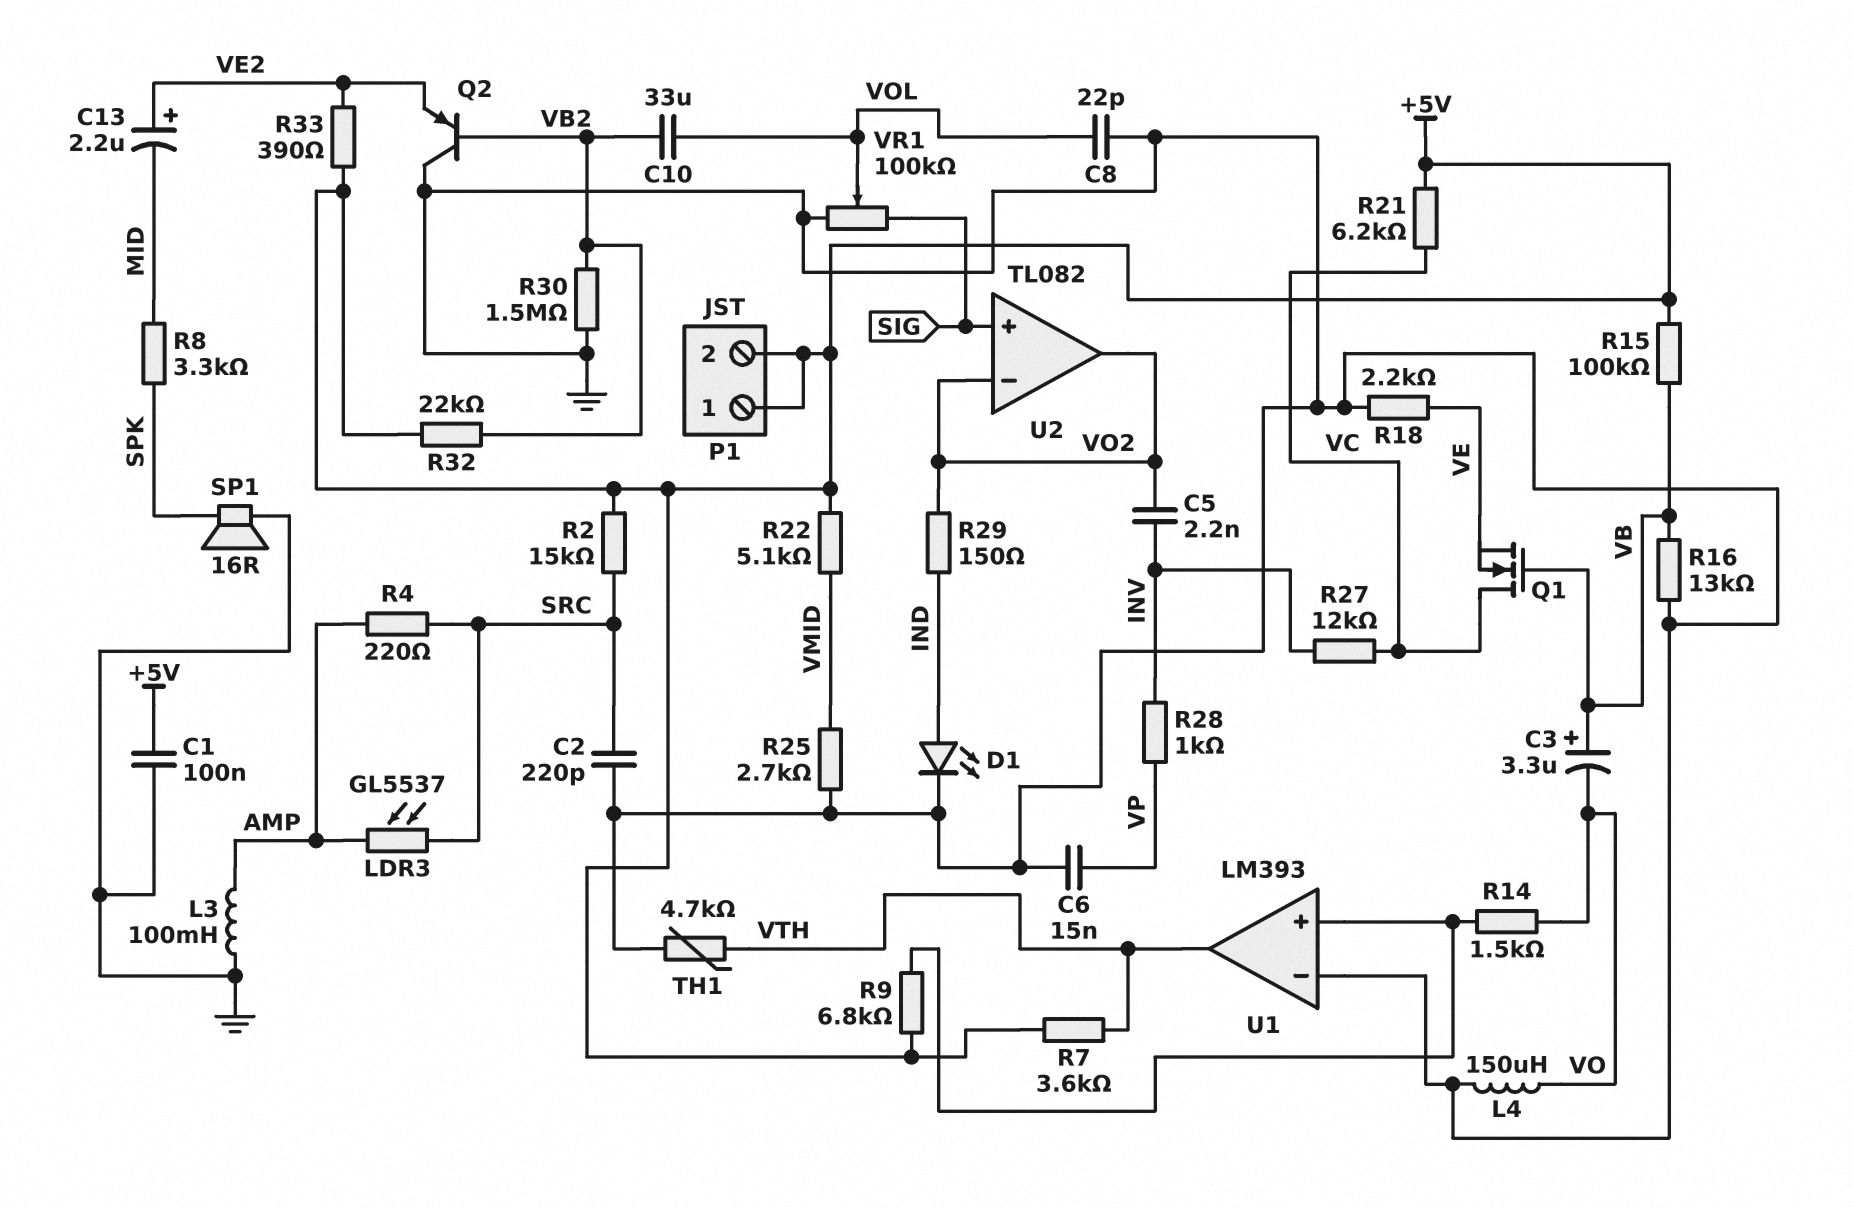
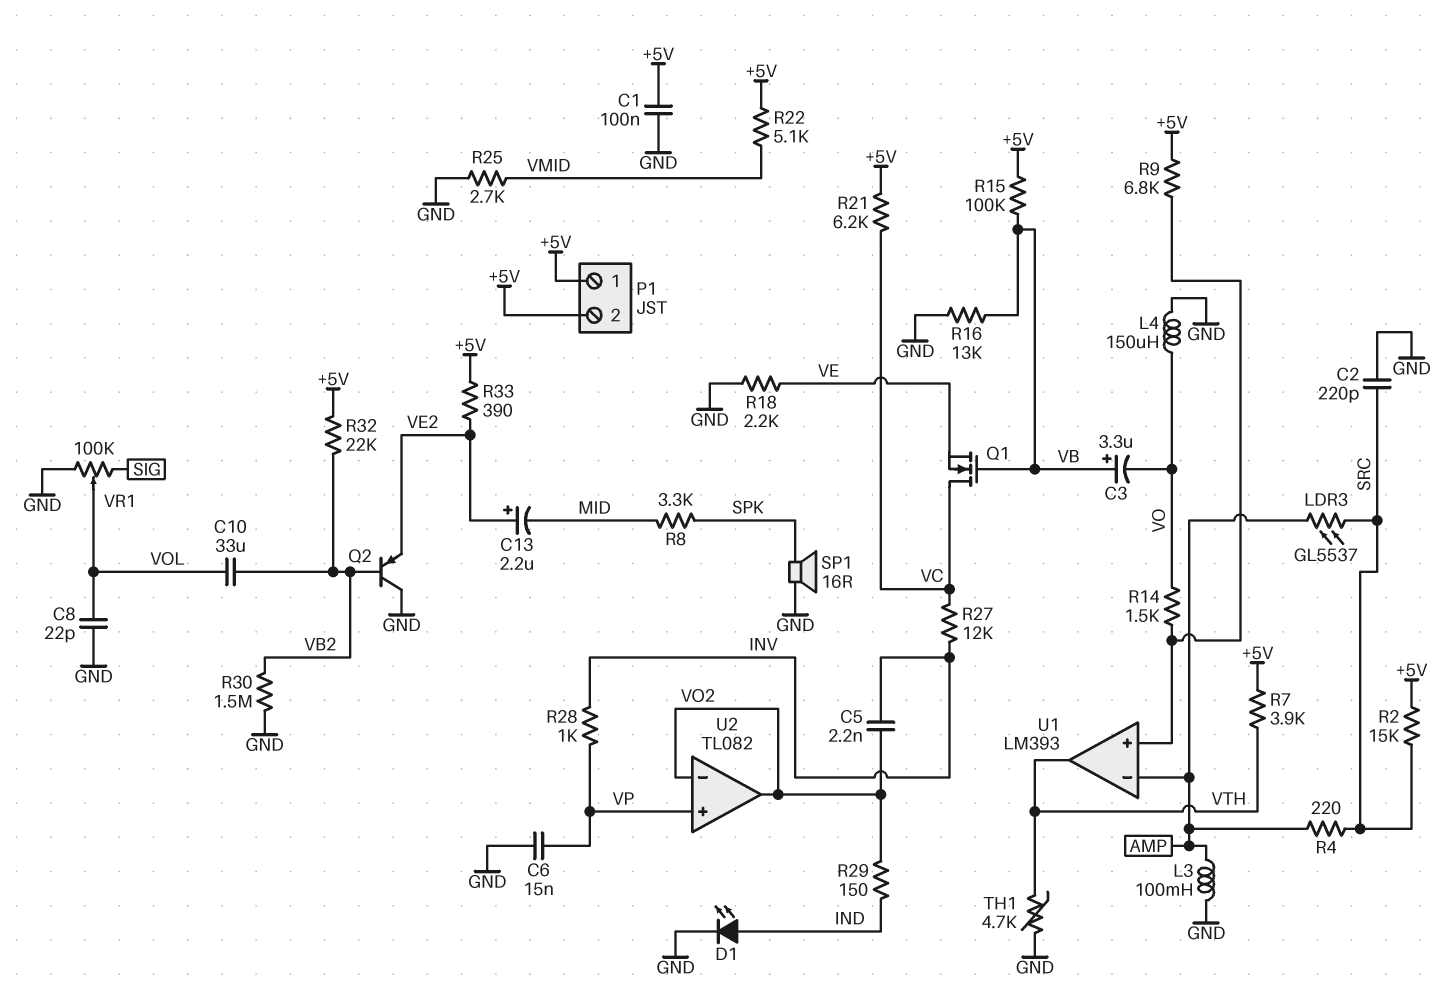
R7: 3.6k (+5V, VTH) -> 3.9k (+5V, VTH)
U1 pin in-: GND -> AMP
U2 pin in+: SIG -> VP

